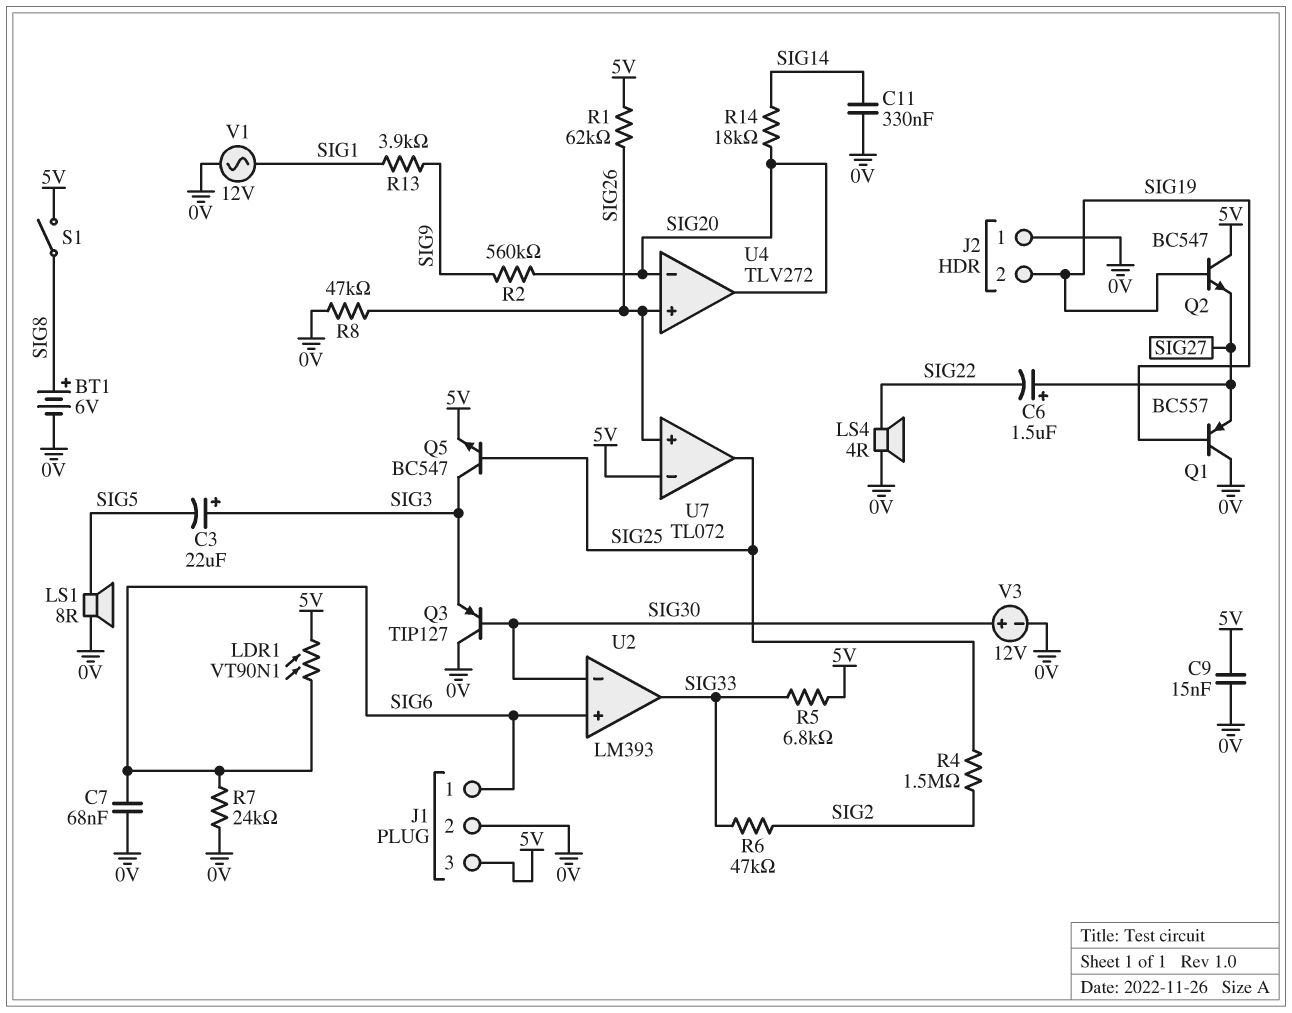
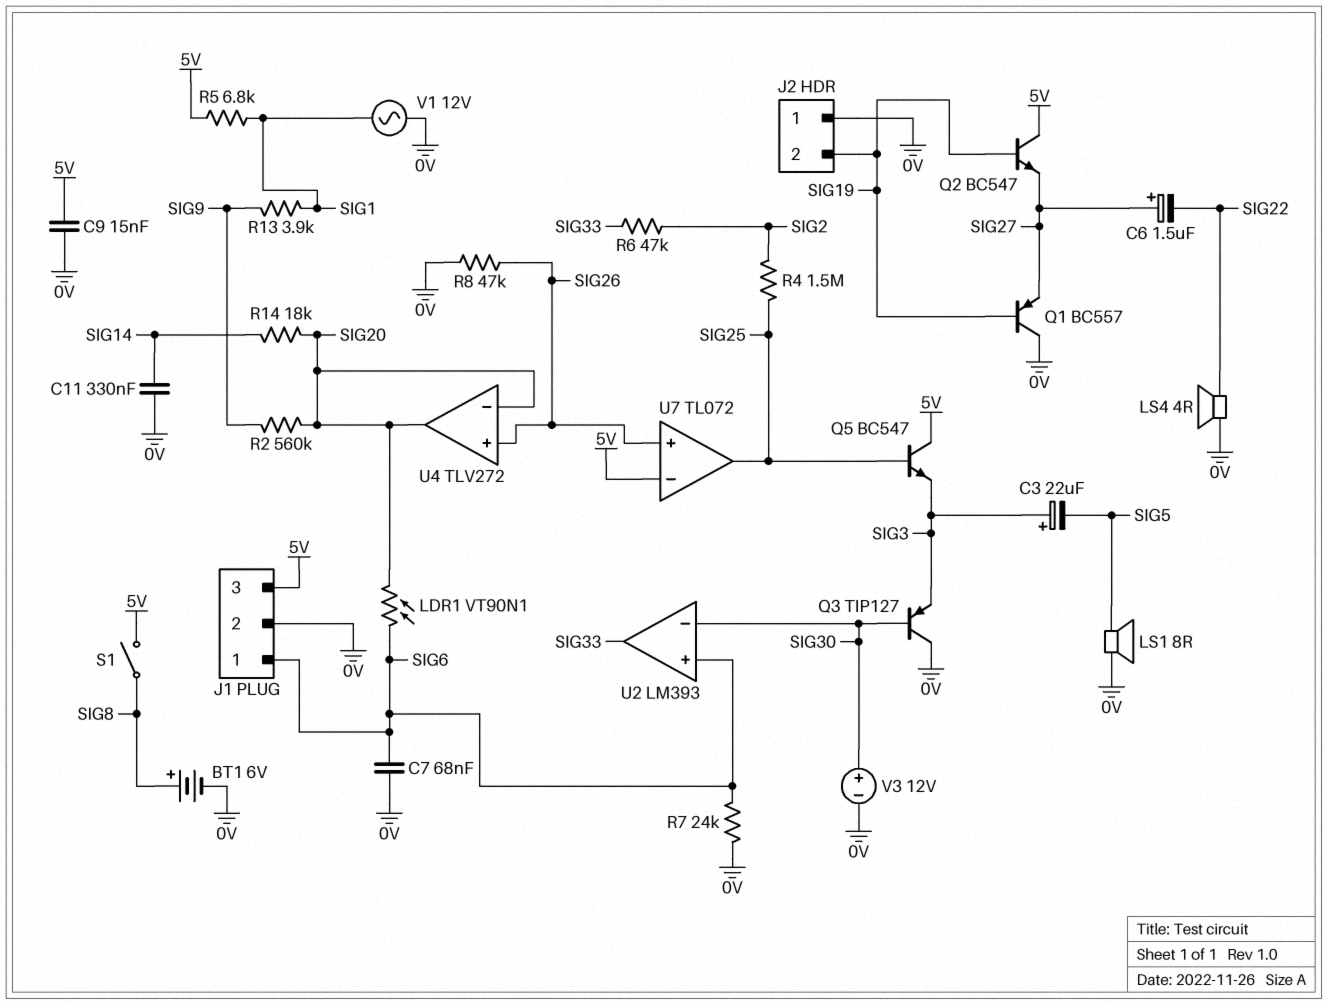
LDR1: VT90N1 (5V, SIG6) -> VT90N1 (SIG6, SIG20)
Q5: NPN BC547 (B SIG25, C SIG3, E 5V) -> NPN BC547 (B SIG25, C 5V, E SIG3)
R1: 62k (5V, SIG26) -> none
R5: 6.8k (5V, SIG33) -> 6.8k (5V, SIG1)

